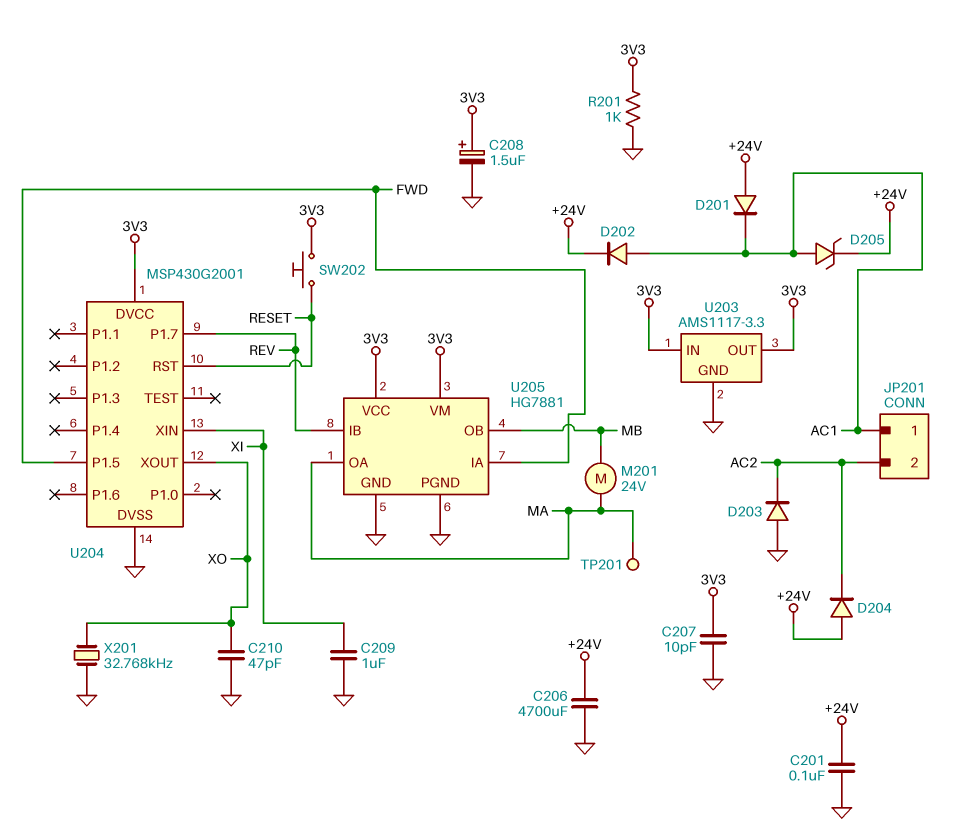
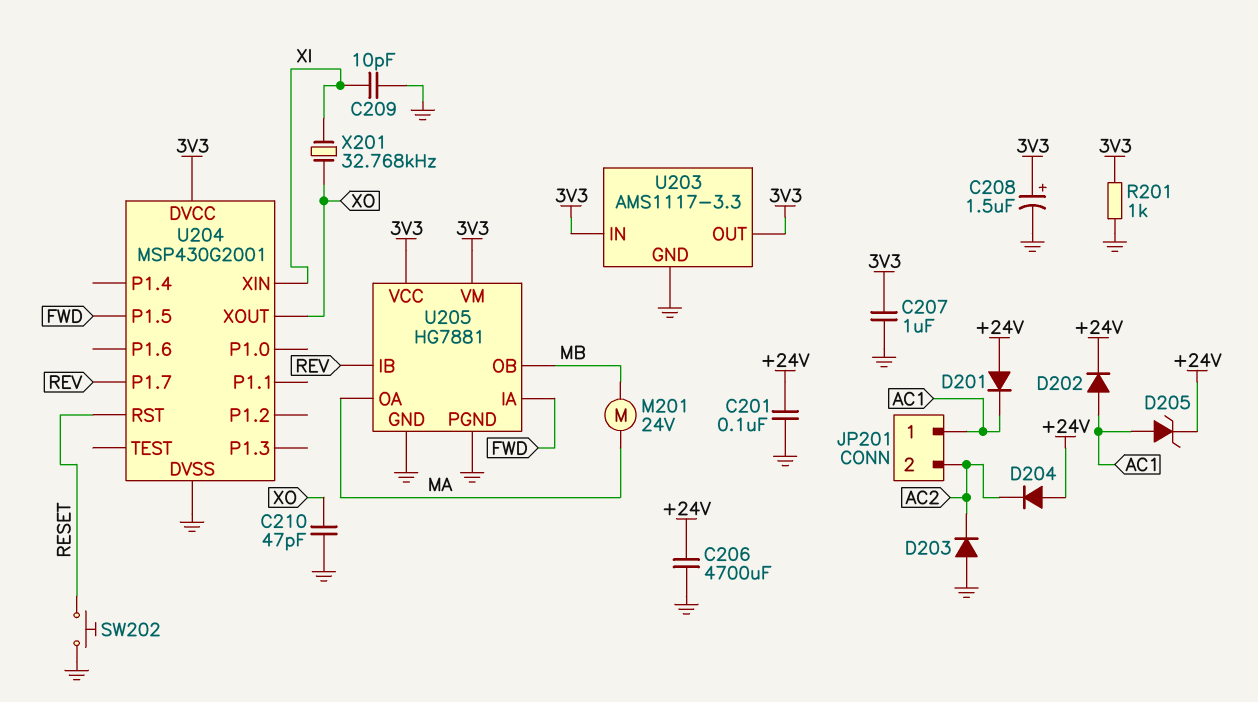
C207: 10pF (3V3, GND) -> 1uF (3V3, GND)
C209: 1uF (GND, XI) -> 10pF (GND, XI)
SW202: button (3V3, RESET) -> button (GND, RESET)
TP201: test point (MA) -> none
X201: 32.768kHz (GND, XO) -> 32.768kHz (XI, XO)

